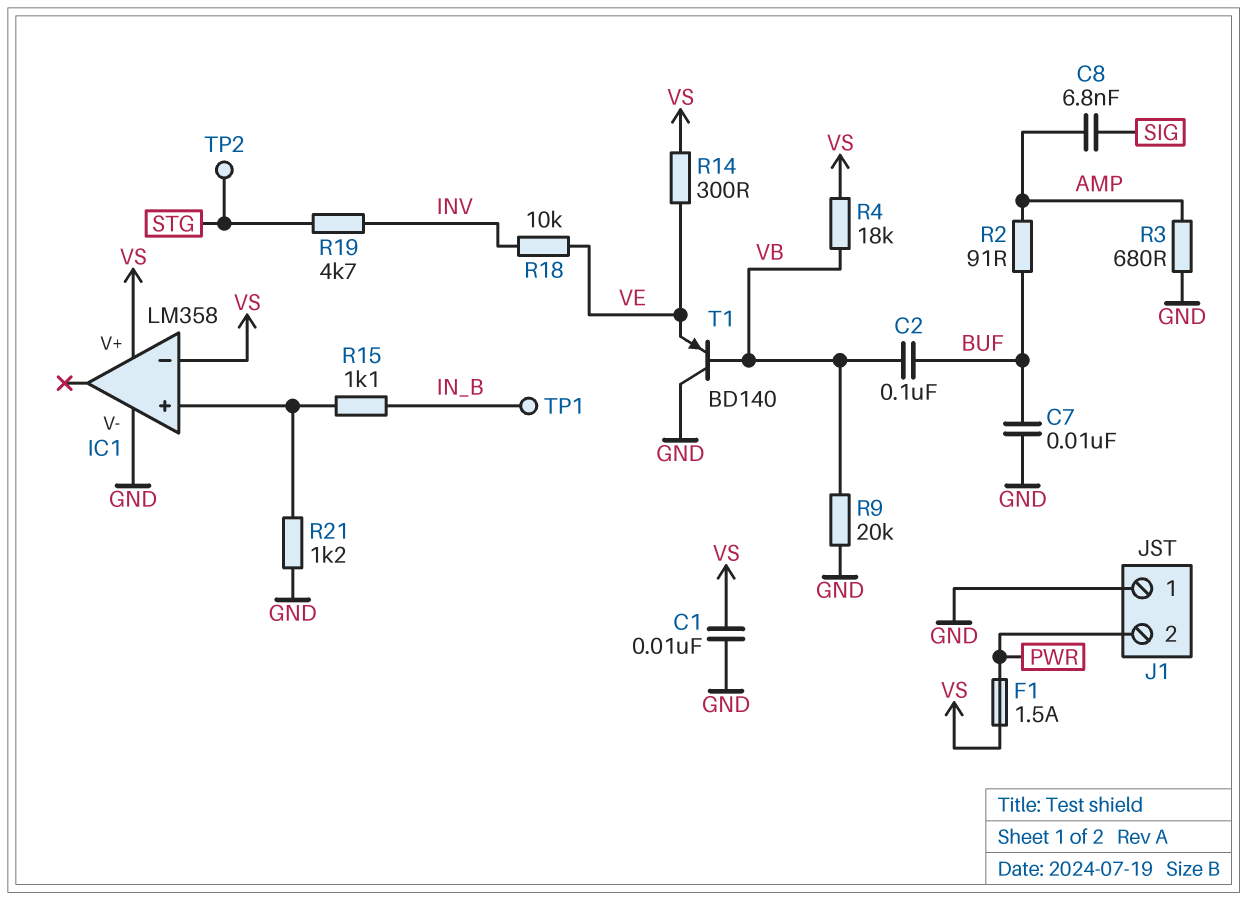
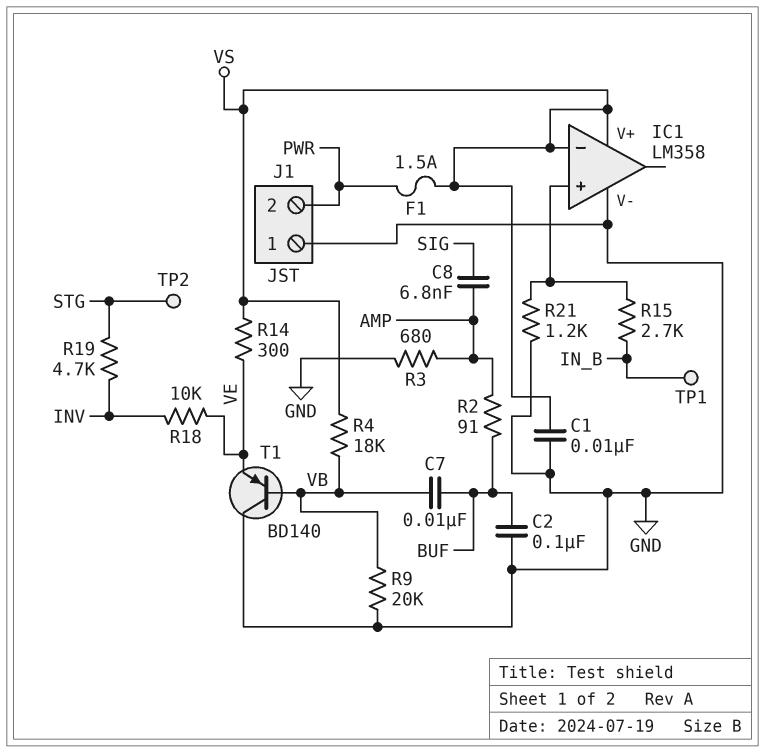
C2: 100nF (BUF, VB) -> 100nF (BUF, GND)
C7: 10nF (BUF, GND) -> 10nF (BUF, VB)
R15: 1.1k (IC1/in+, IN_B) -> 2.7k (IC1/in+, IN_B)

